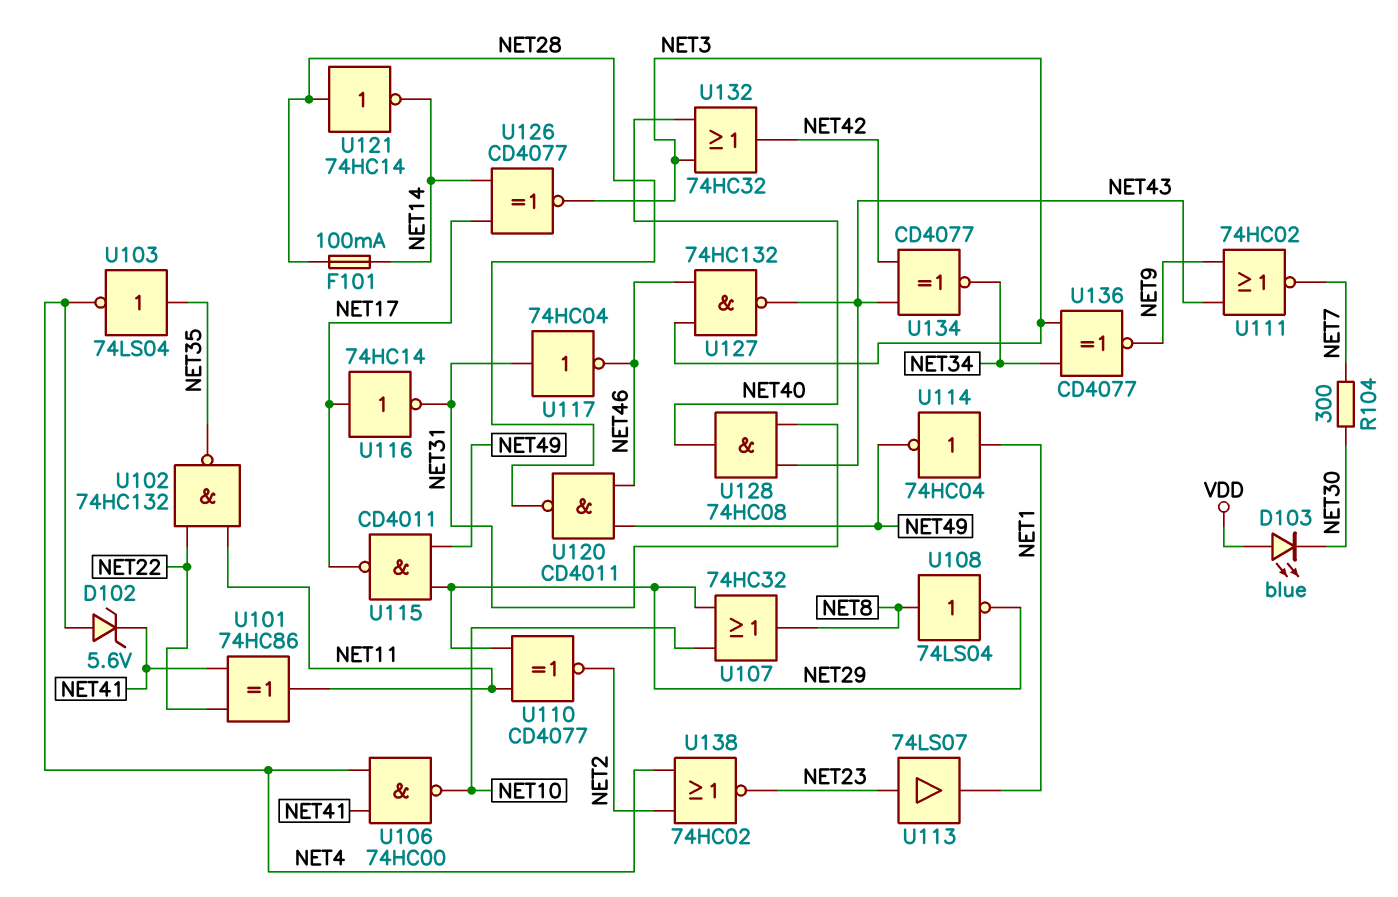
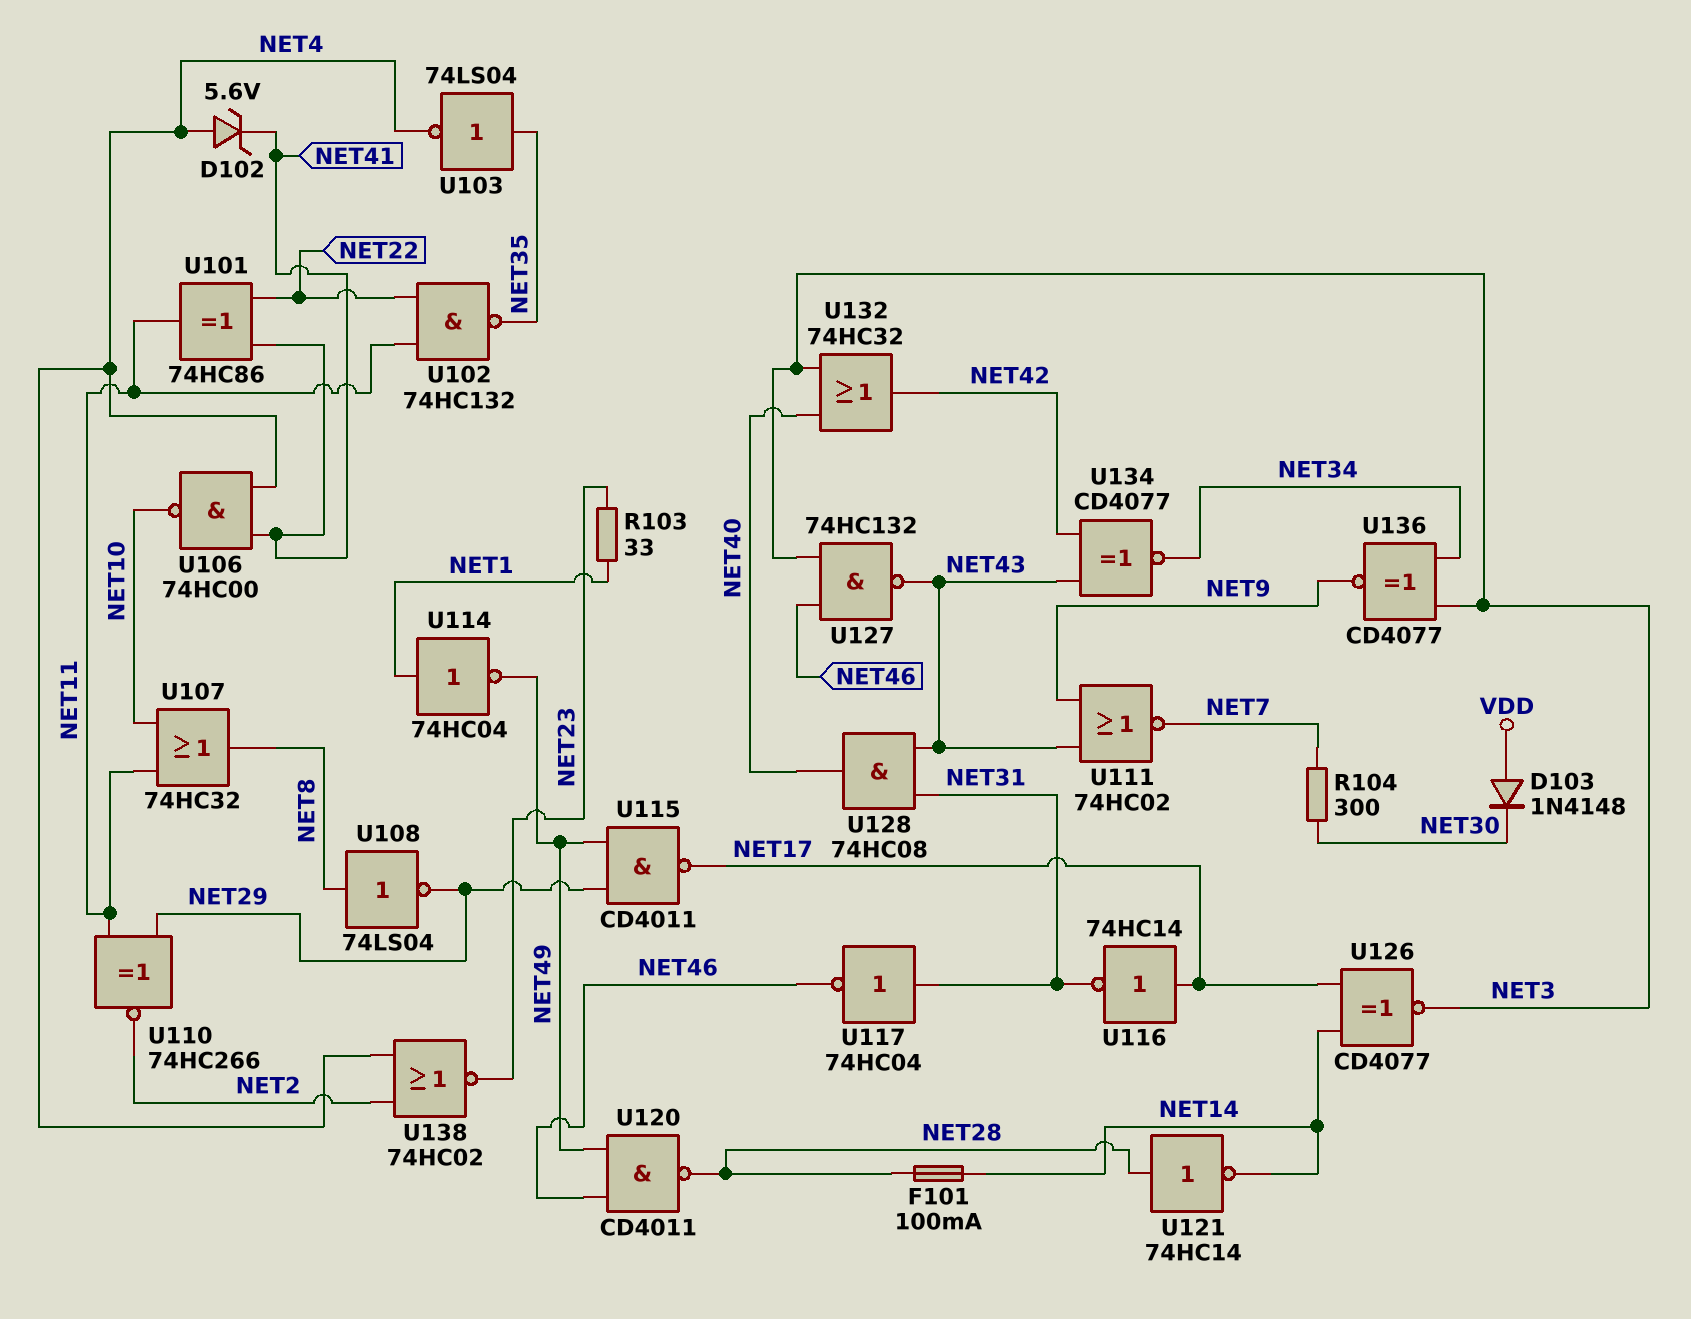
D103: LED blue (A VDD, K NET30) -> diode 1N4148 (A VDD, K NET30)
R103: none -> 33 (NET1, NET23)
U107: OR 74HC32 (in NET10, in NET29, out NET8) -> OR 74HC32 (in NET10, in NET11, out NET8)
U110: XNOR CD4077 (in NET11, in NET29, out NET2) -> XNOR 74HC266 (in NET11, in NET29, out NET2)
U113: buffer 74LS07 (in NET23, out NET1) -> none

